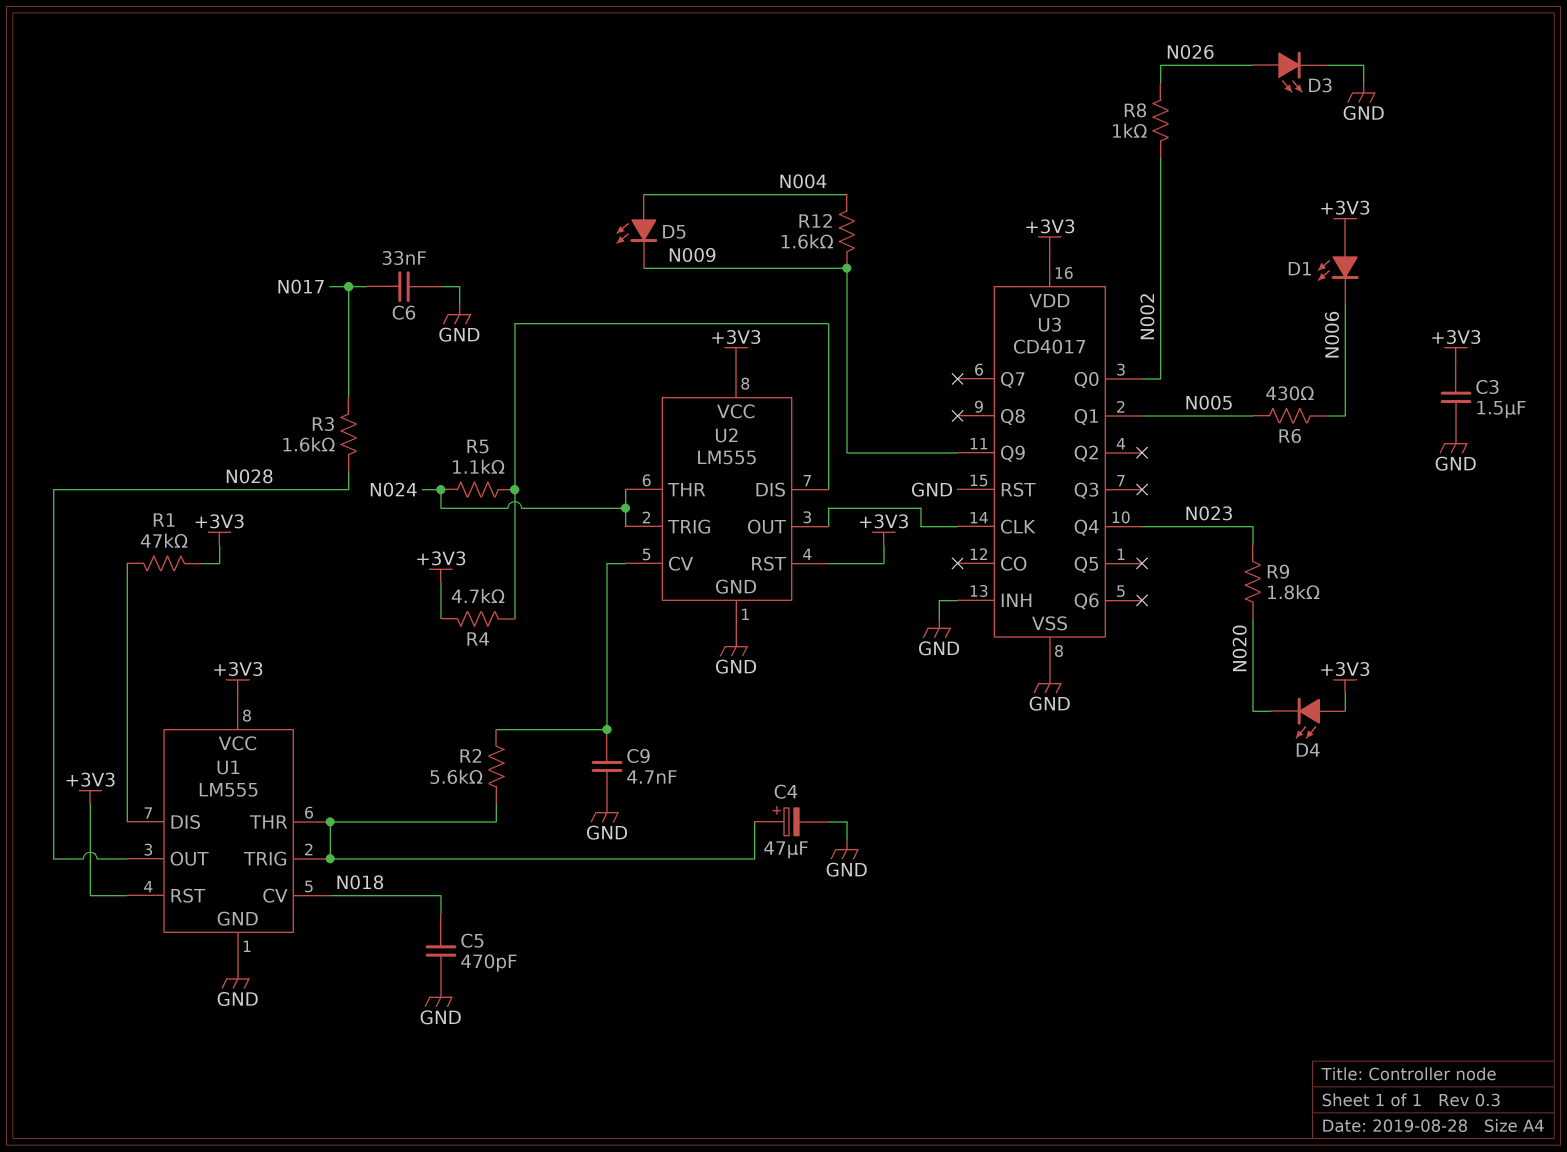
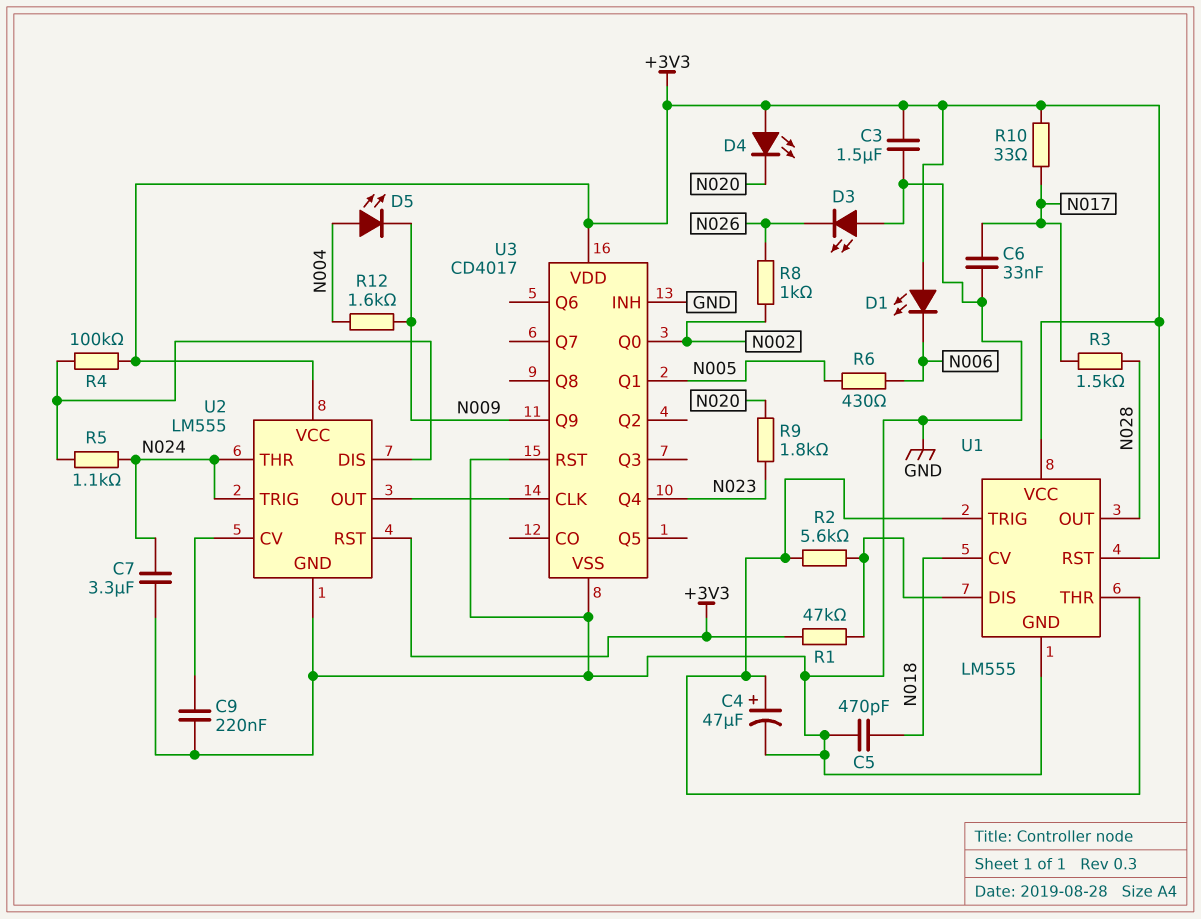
C7: none -> 3.3uF (GND, N024)
C9: 4.7nF (GND, U2/CV) -> 220nF (GND, U2/CV)
D3: LED (A N026, K GND) -> LED (A GND, K N026)
R2: 5.6k (U1/THR, U2/CV) -> 5.6k (U1/DIS, U1/THR)
R3: 1.6k (N017, N028) -> 1.5k (N017, N028)
R4: 4.7k (+3V3, U2/DIS) -> 100k (+3V3, U2/DIS)
R10: none -> 33 (+3V3, N017)

